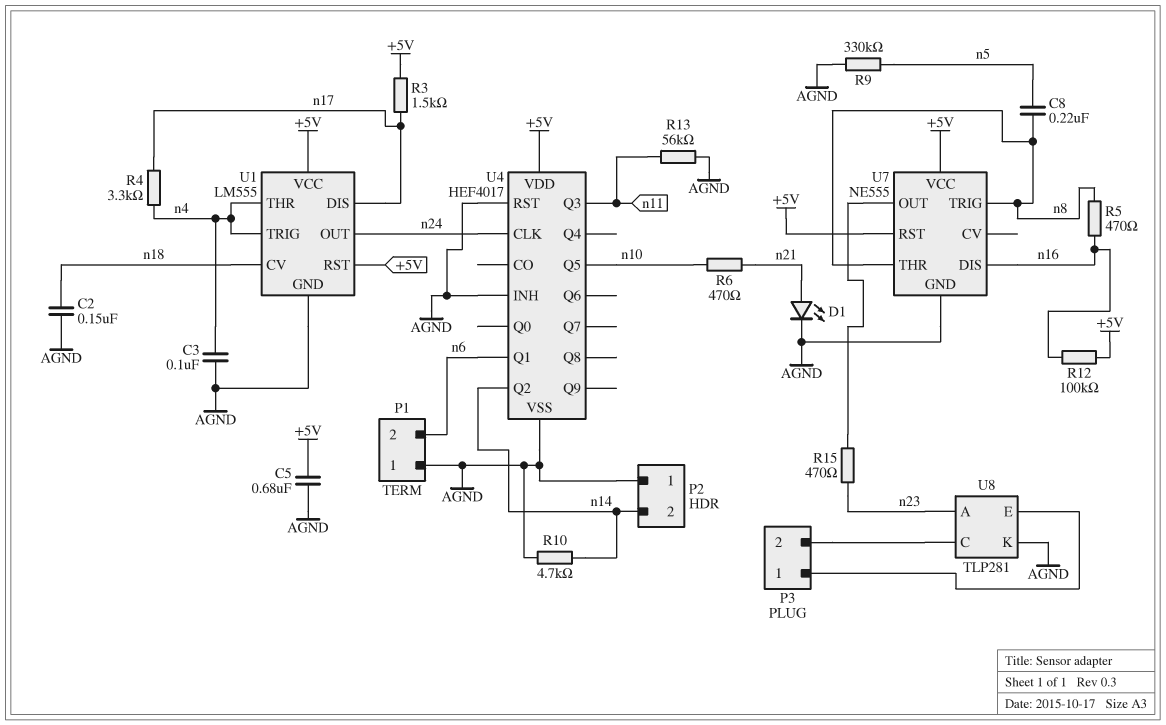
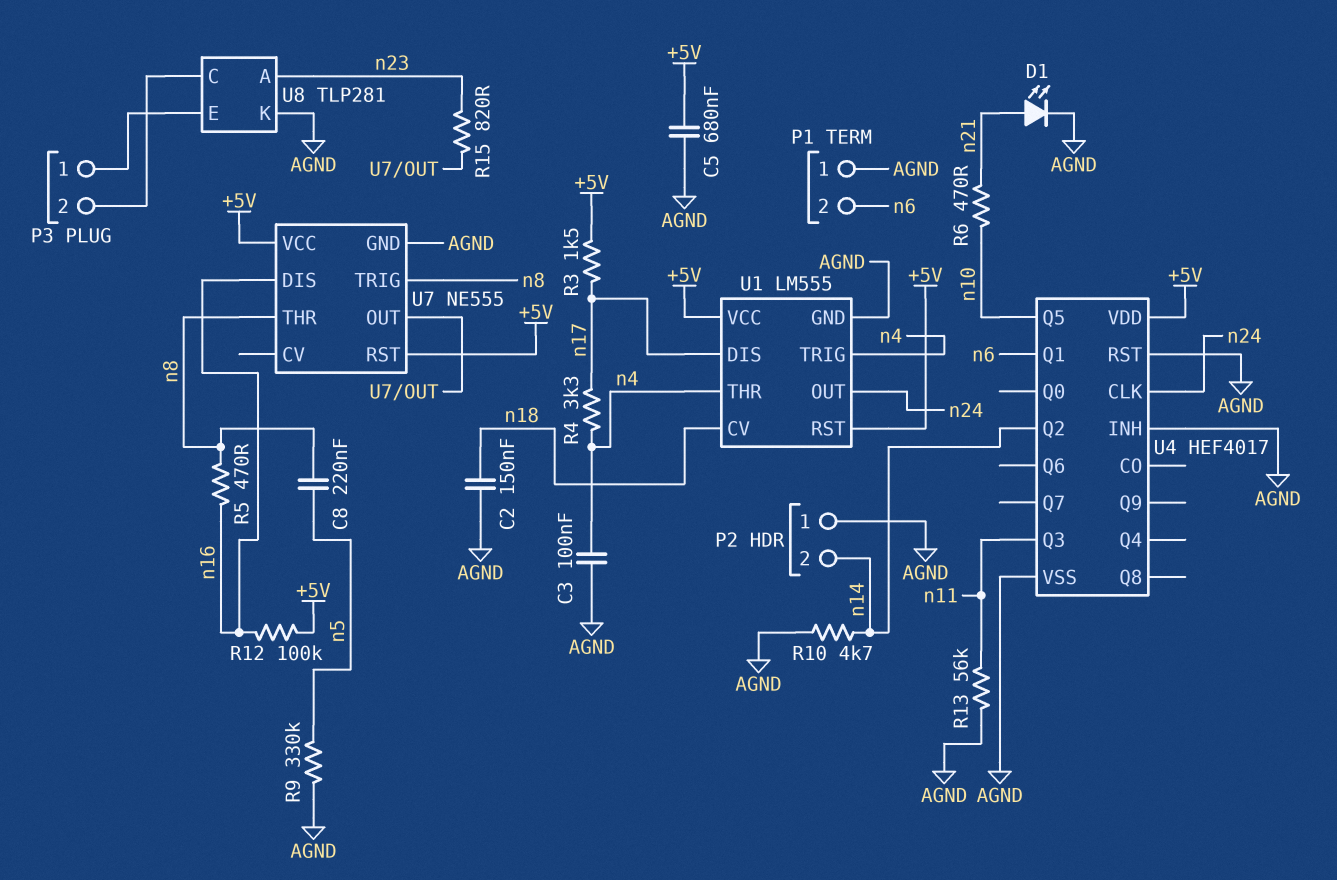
R15: 470 (U7/OUT, n23) -> 820 (U7/OUT, n23)

